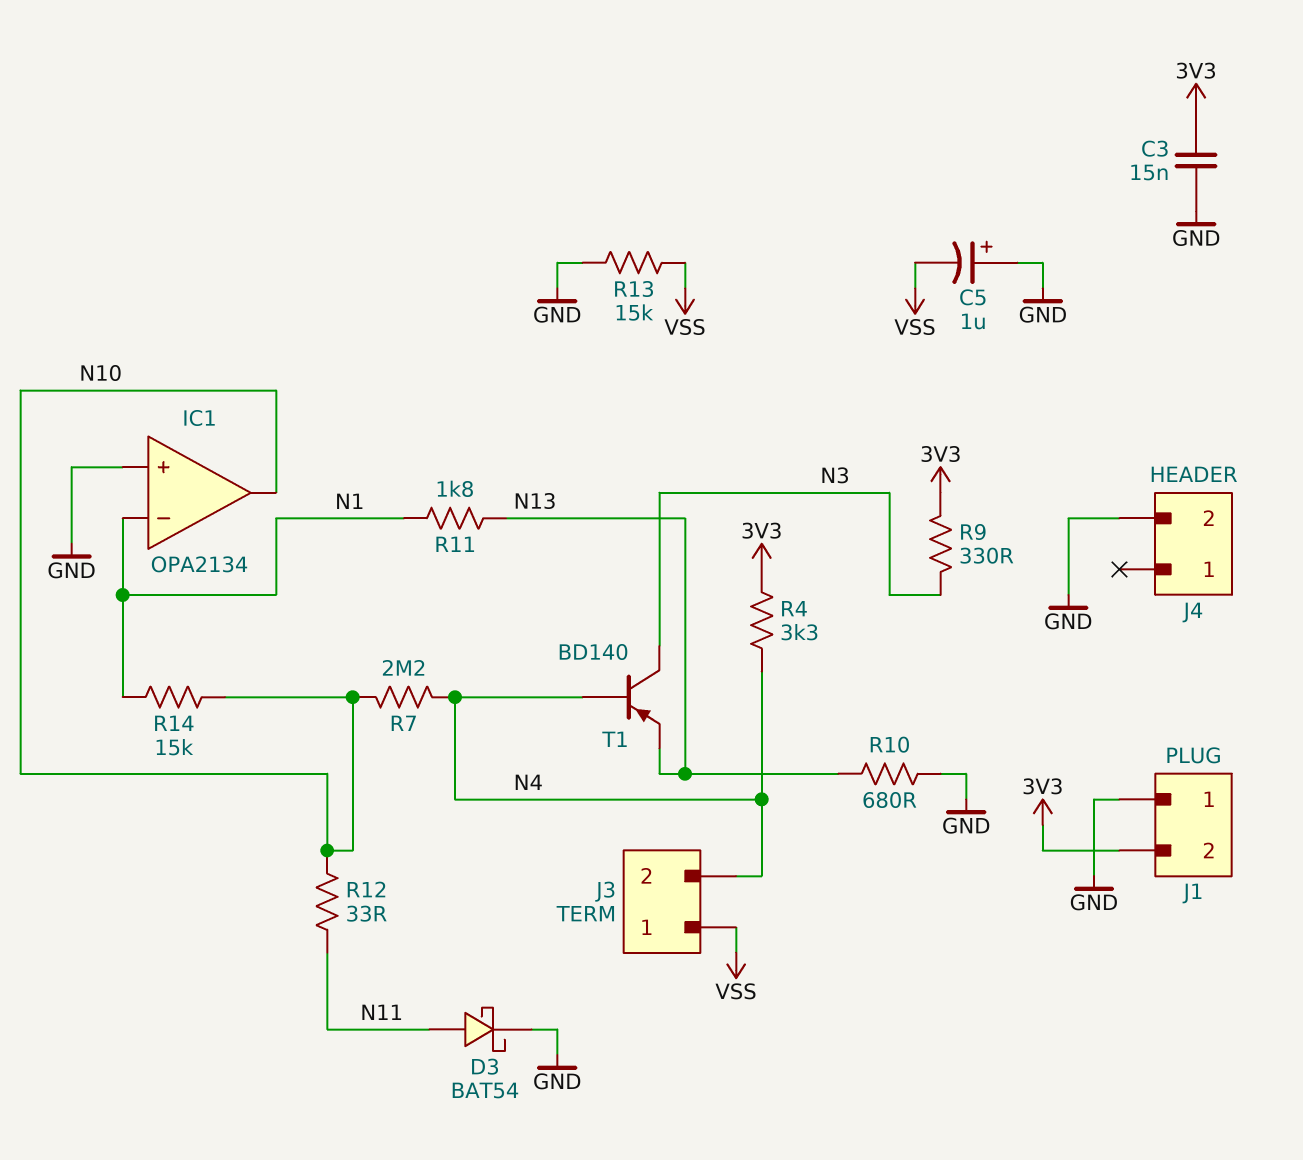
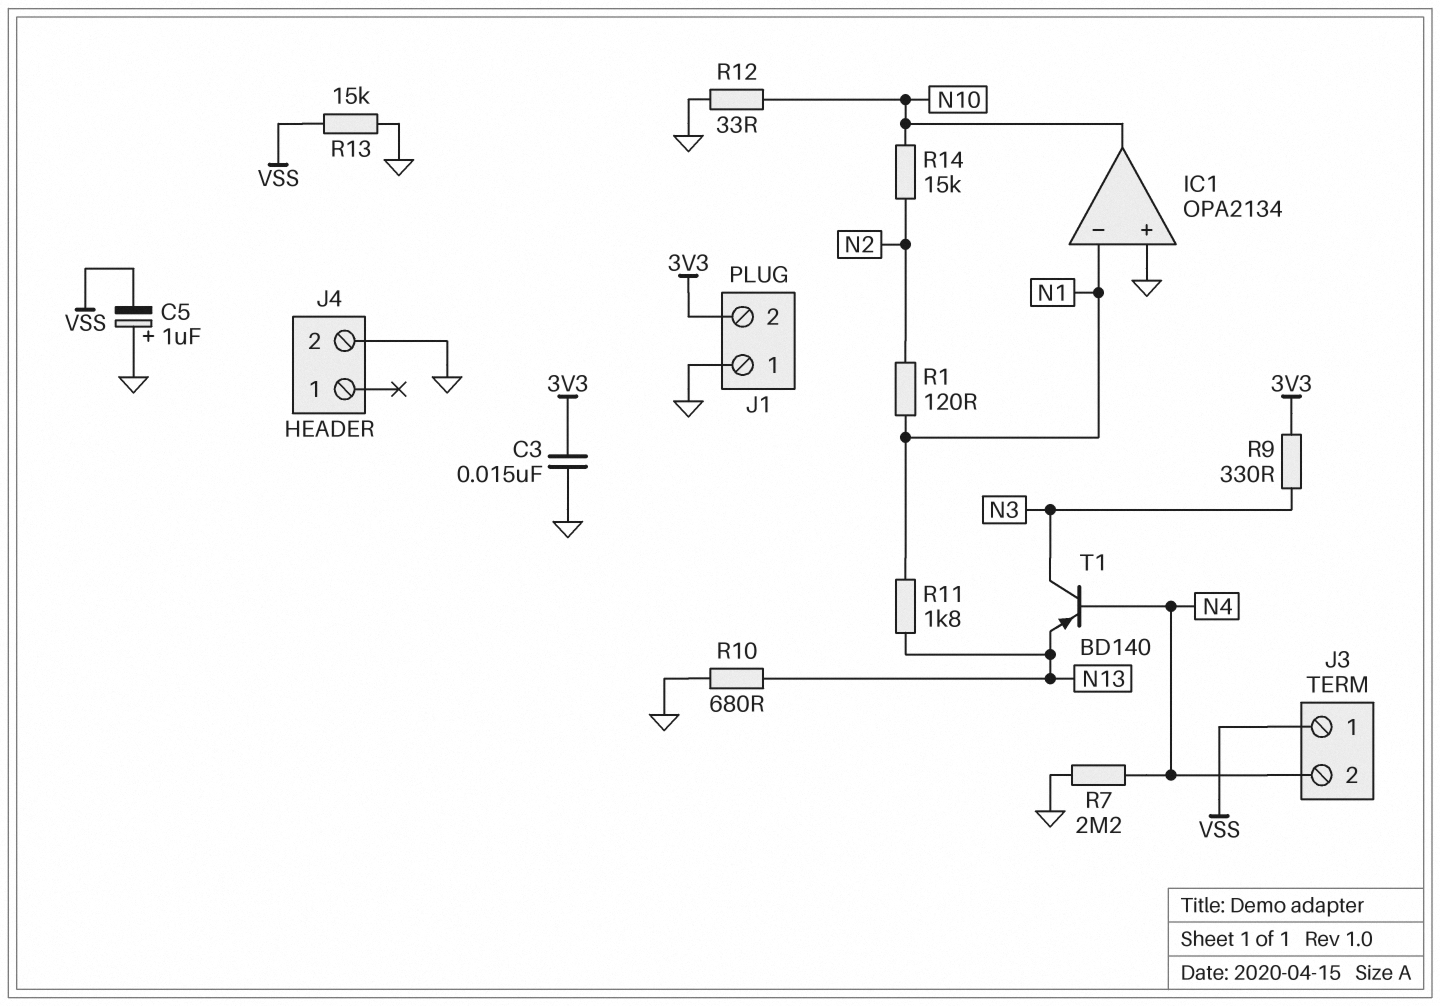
D3: schottky BAT54 (A N11, K GND) -> none
R1: none -> 120 (N1, N2)
R4: 3.3k (3V3, N4) -> none
R7: 2.2M (N4, N10) -> 2.2M (GND, N4)
R12: 33 (N10, N11) -> 33 (GND, N10)
R14: 15k (N1, N10) -> 15k (N2, N10)

